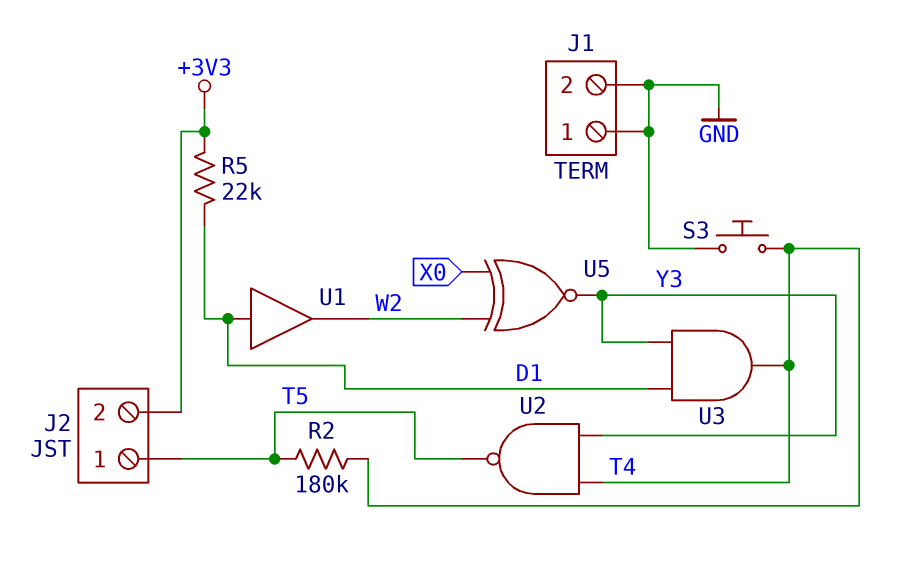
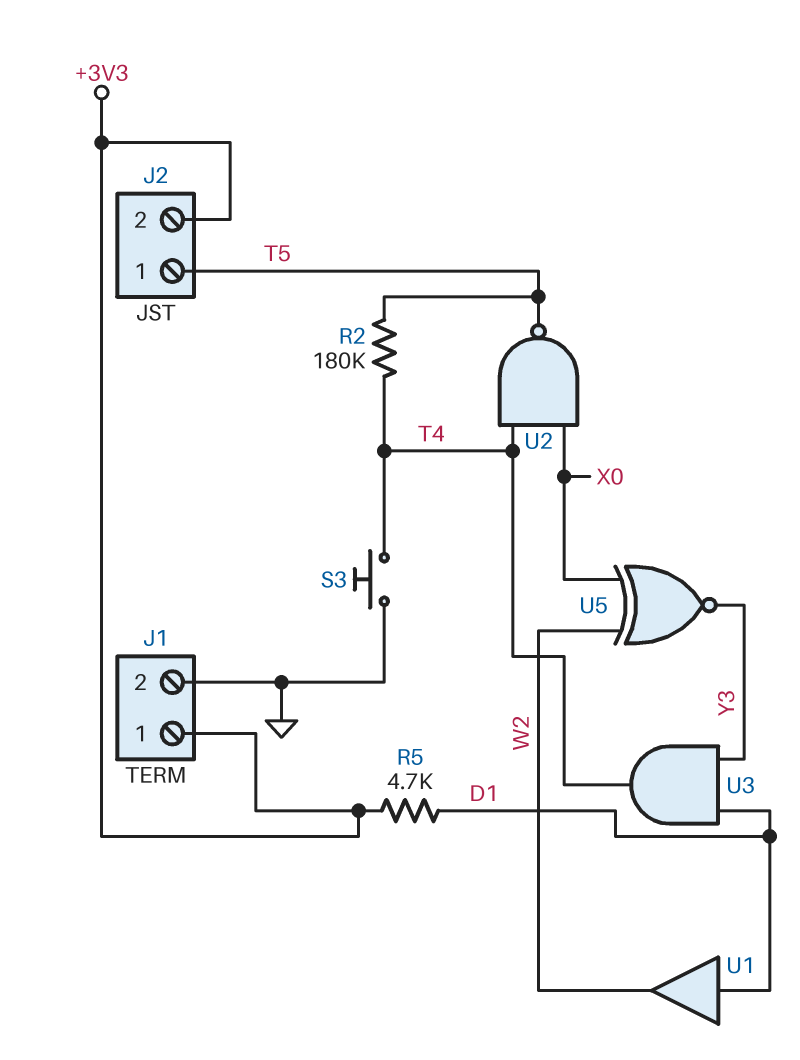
J1 pin 1: GND -> +3V3
R5: 22k (+3V3, D1) -> 4.7k (+3V3, D1)
U2: NAND (in T4, in Y3, out T5) -> NAND (in T4, in X0, out T5)

